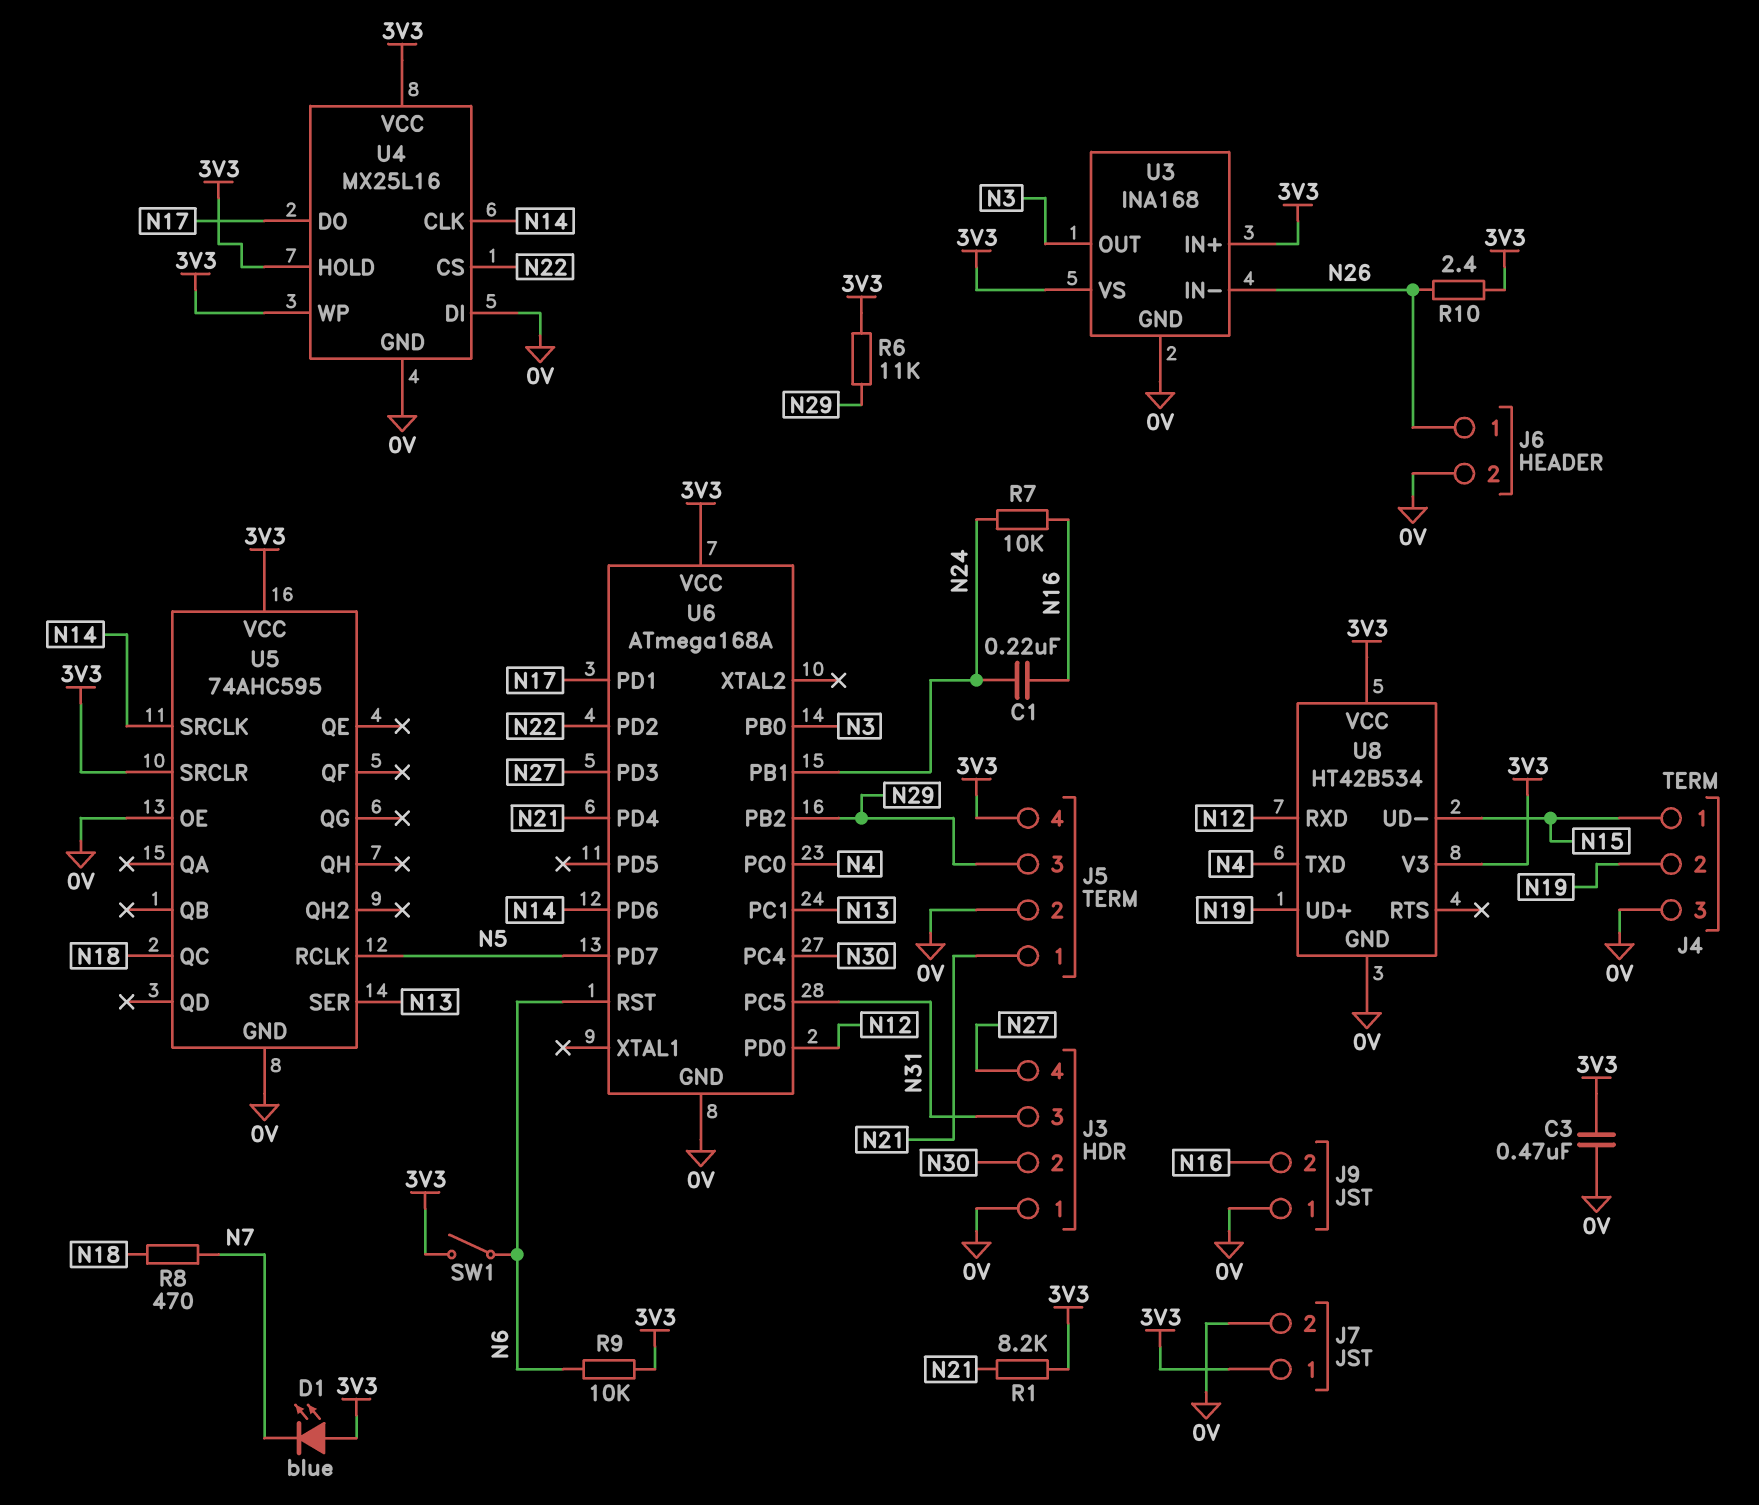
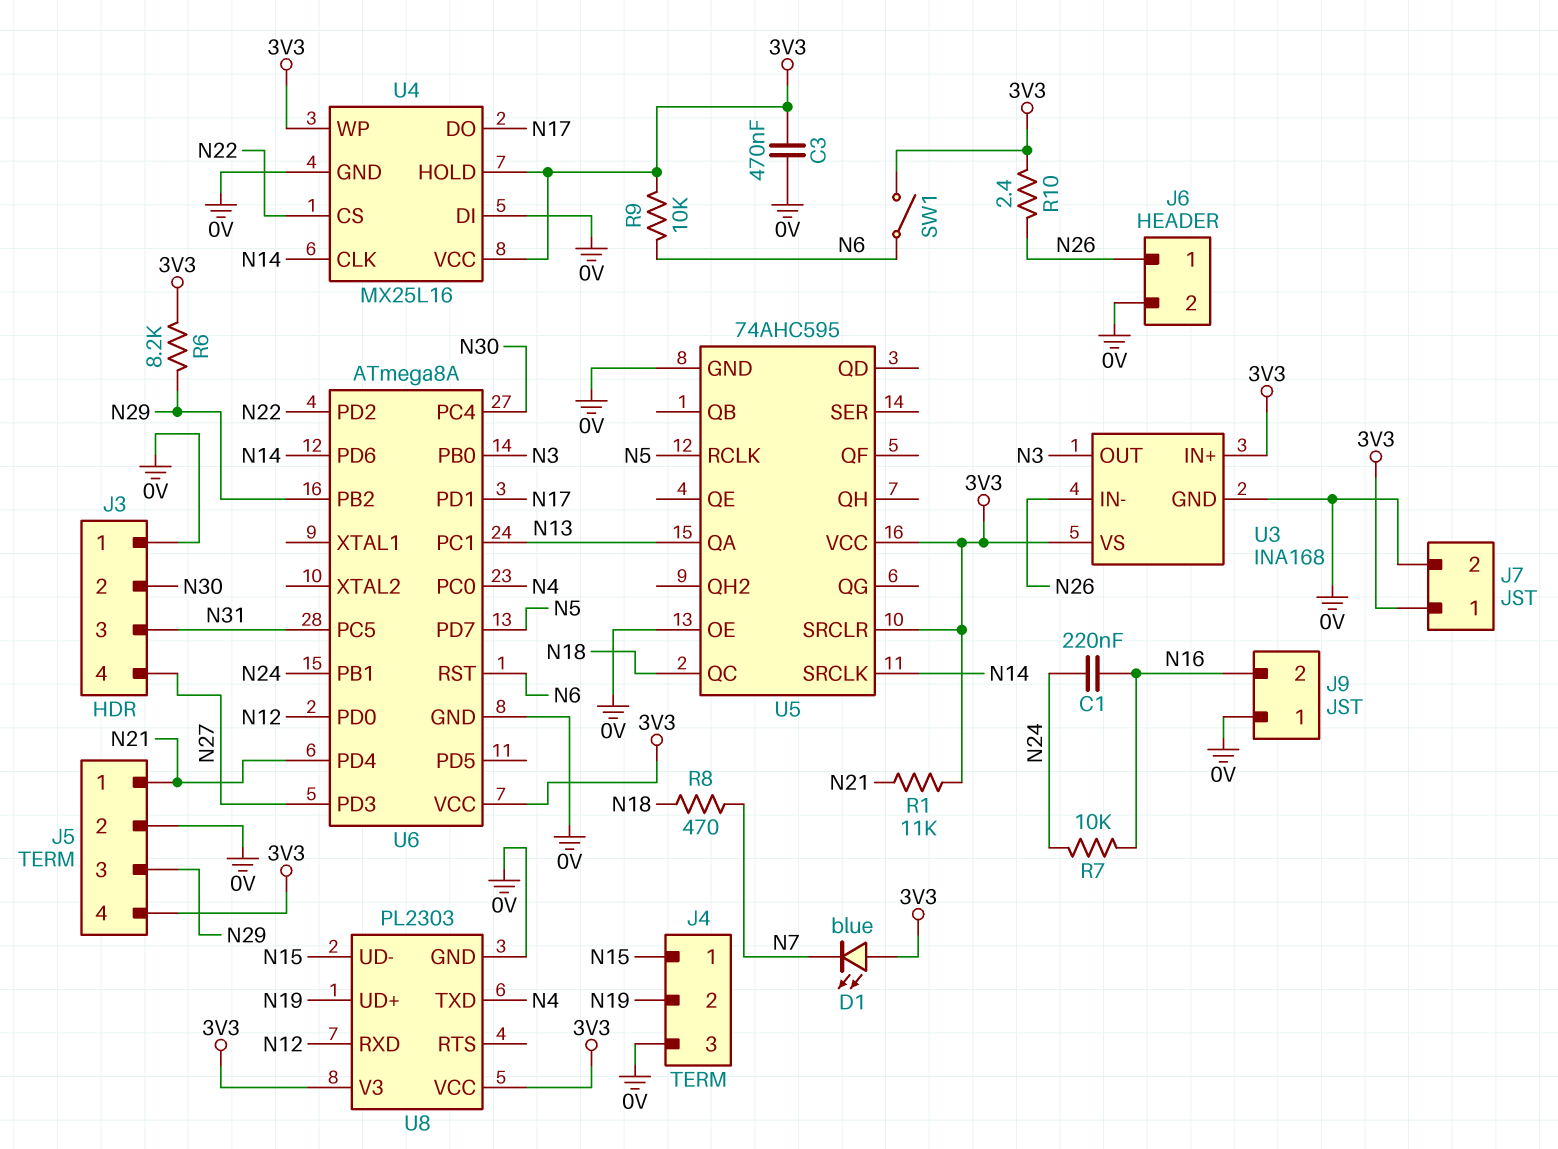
R1: 8.2k (3V3, N21) -> 11k (3V3, N21)
R6: 11k (3V3, N29) -> 8.2k (3V3, N29)
U5 pin QA: none -> N13
U5 pin SER: N13 -> none
U6: ATmega168A -> ATmega8A
U8: HT42B534 -> PL2303

